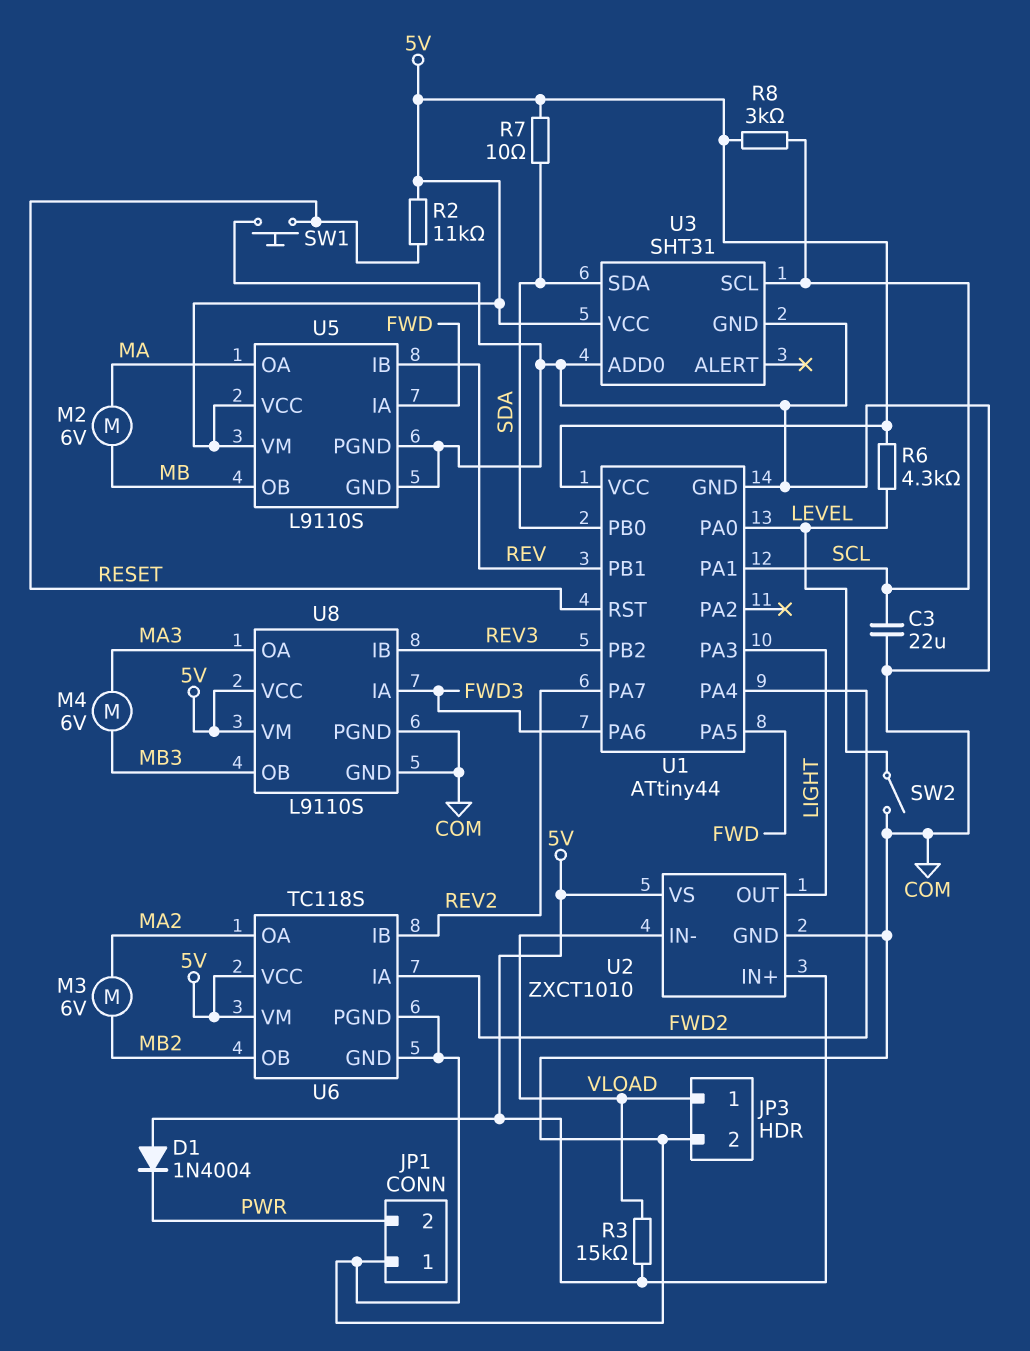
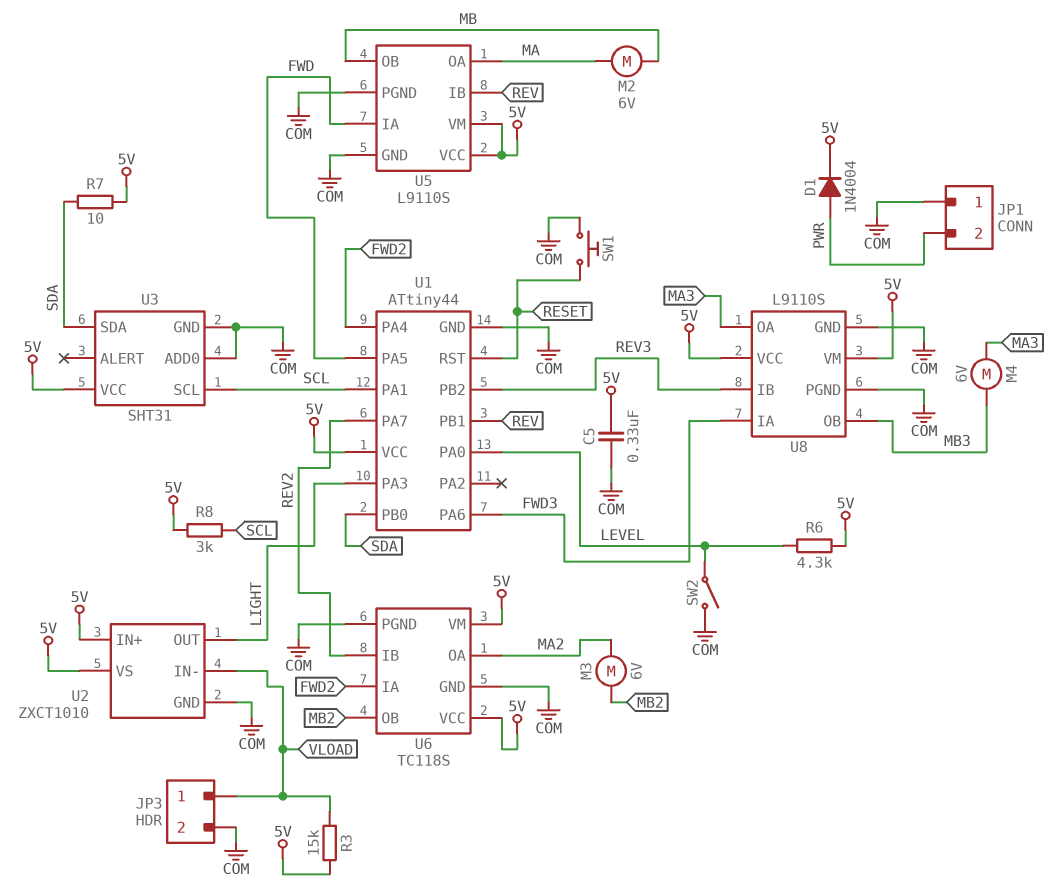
C3: 22uF (COM, SCL) -> none
C5: none -> 330nF (5V, COM)
D1: diode 1N4004 (A 5V, K PWR) -> diode 1N4004 (A PWR, K 5V)
R2: 11k (5V, RESET) -> none

